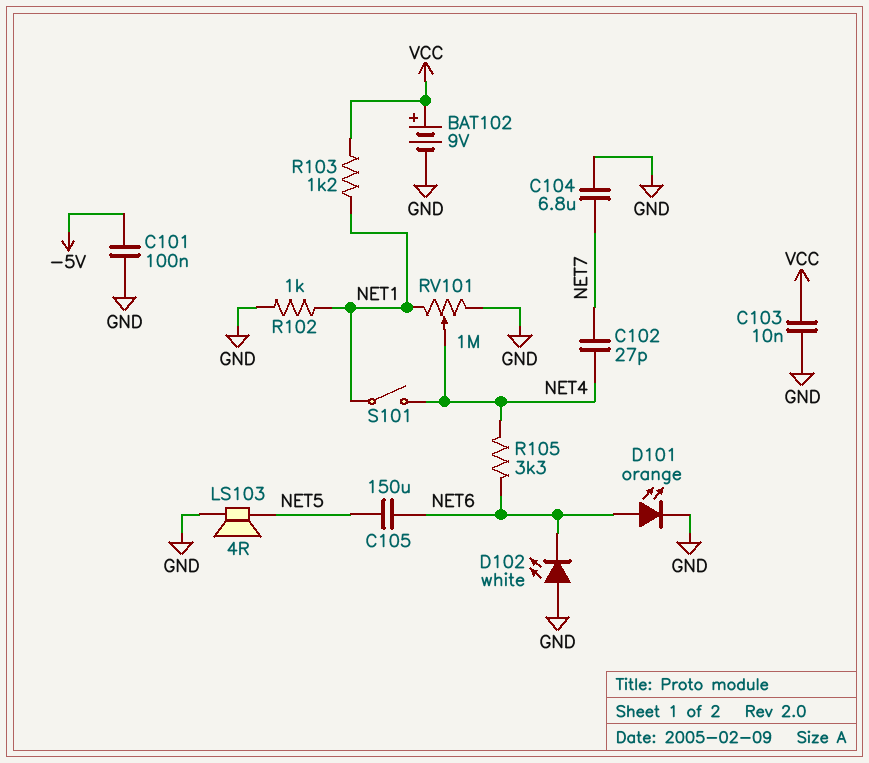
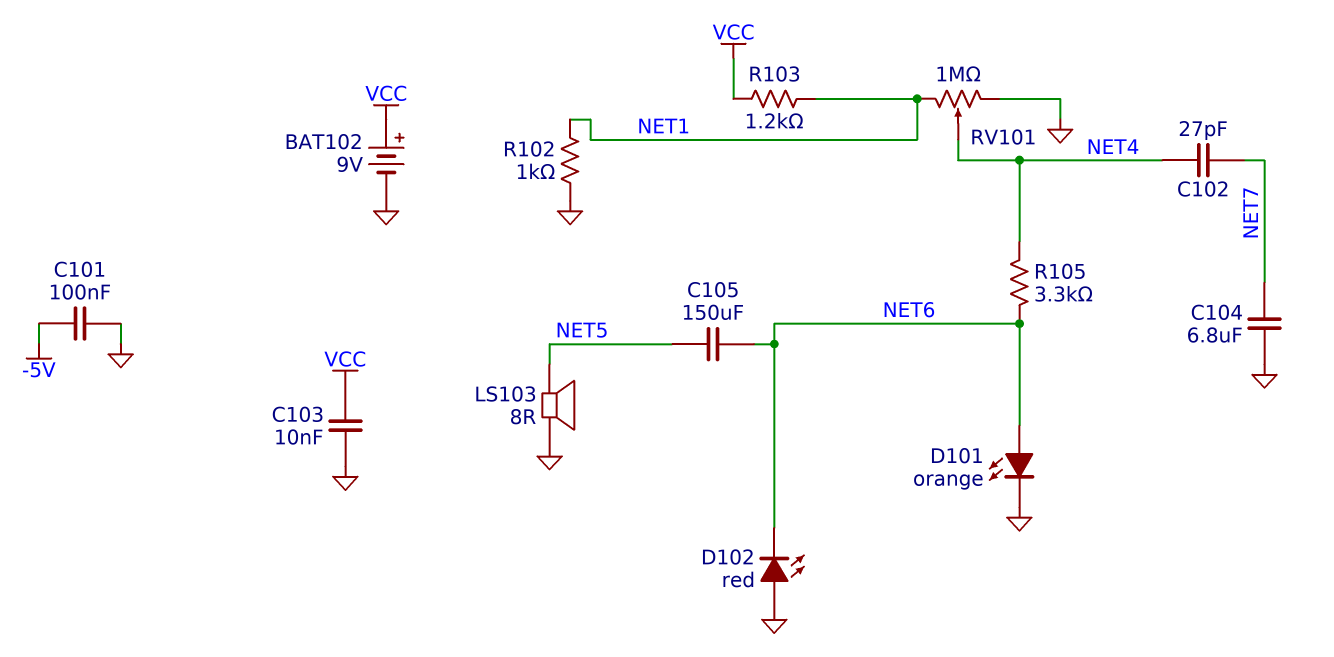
D102: LED white (A GND, K NET6) -> LED red (A GND, K NET6)
LS103: speaker 4R (GND, NET5) -> speaker 8R (GND, NET5)
S101: switch (NET1, NET4) -> none

